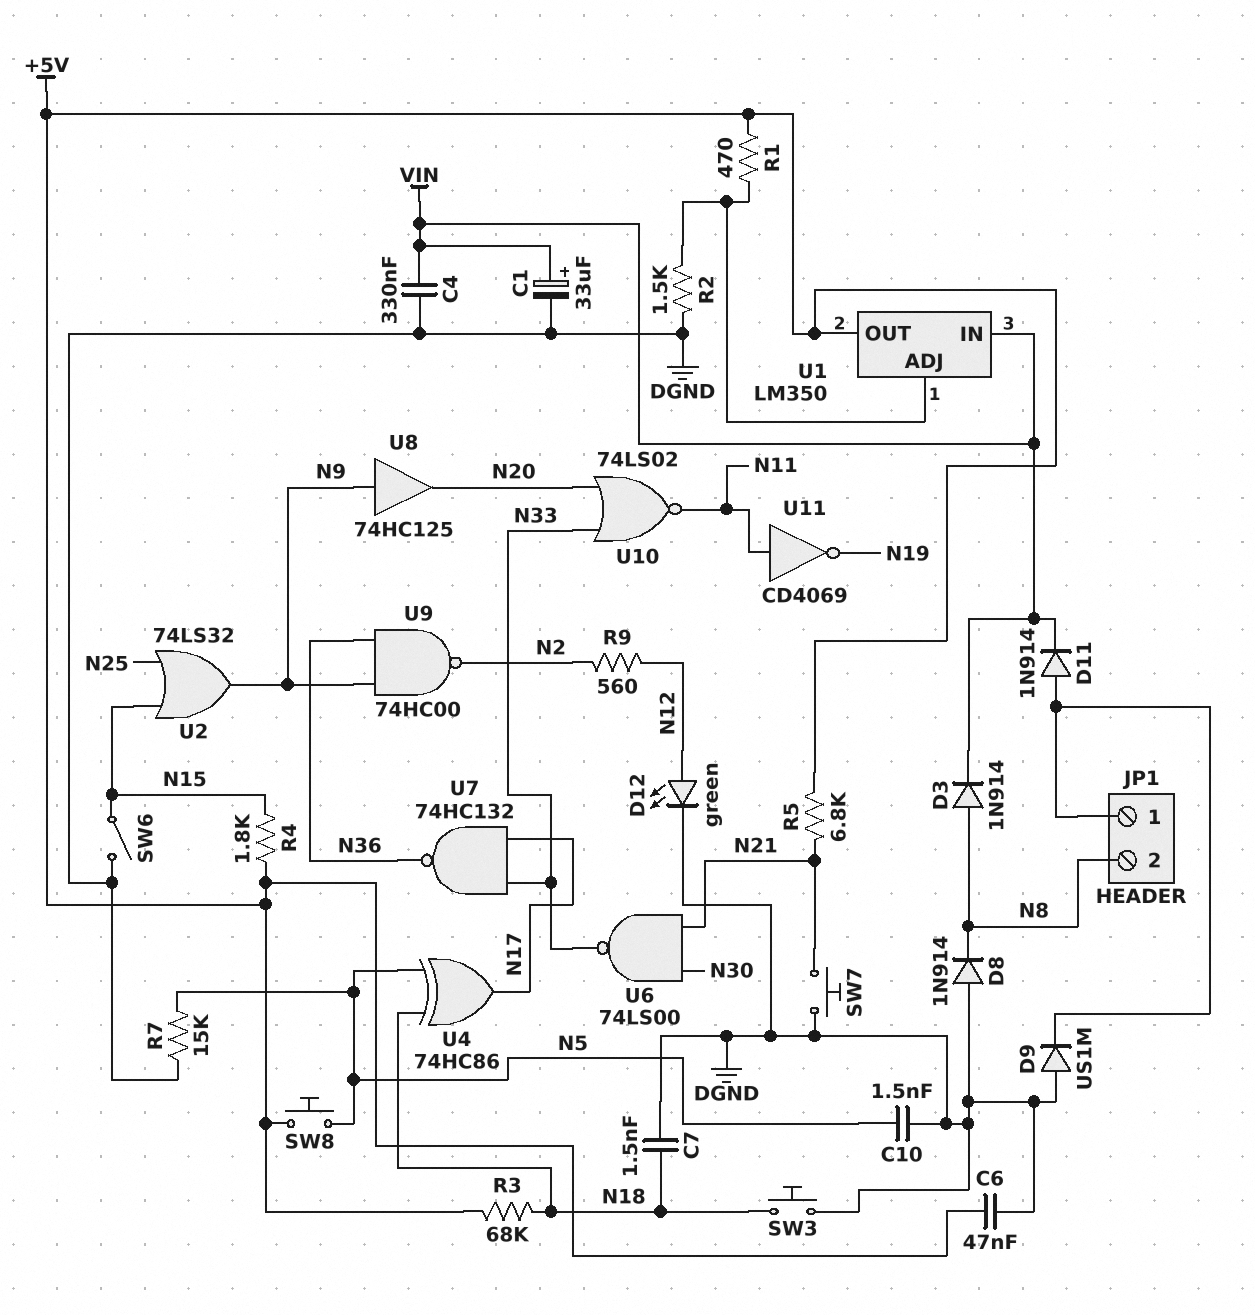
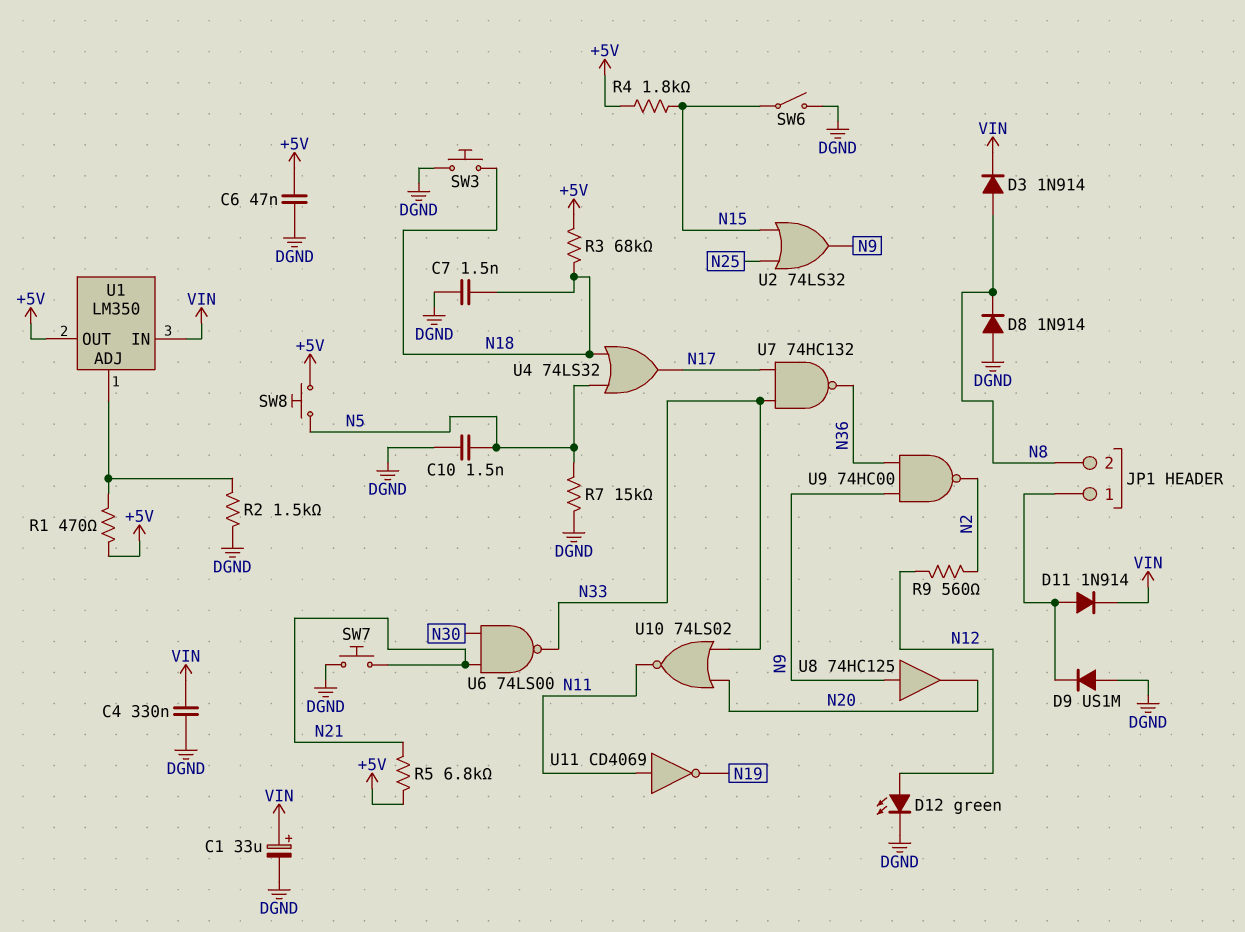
U4: XOR 74HC86 (in N5, in N18, out N17) -> OR 74LS32 (in N5, in N18, out N17)

